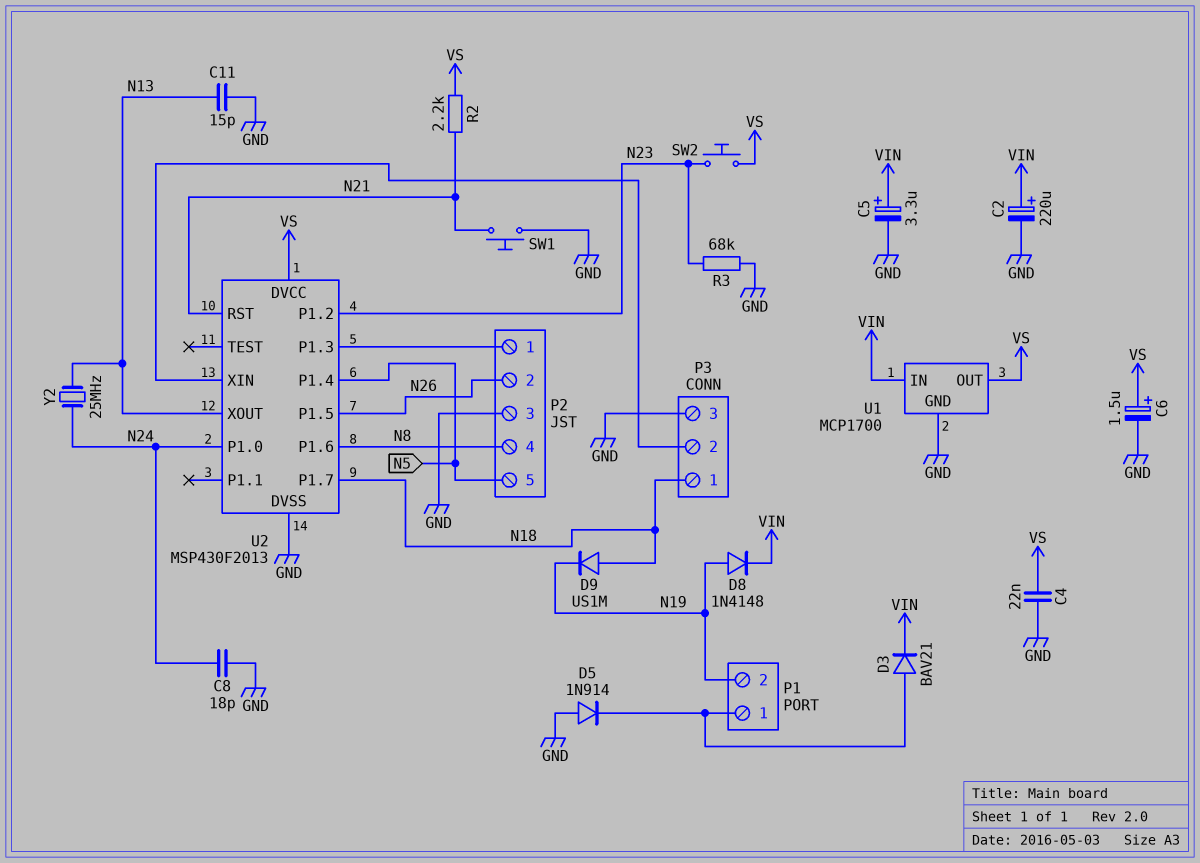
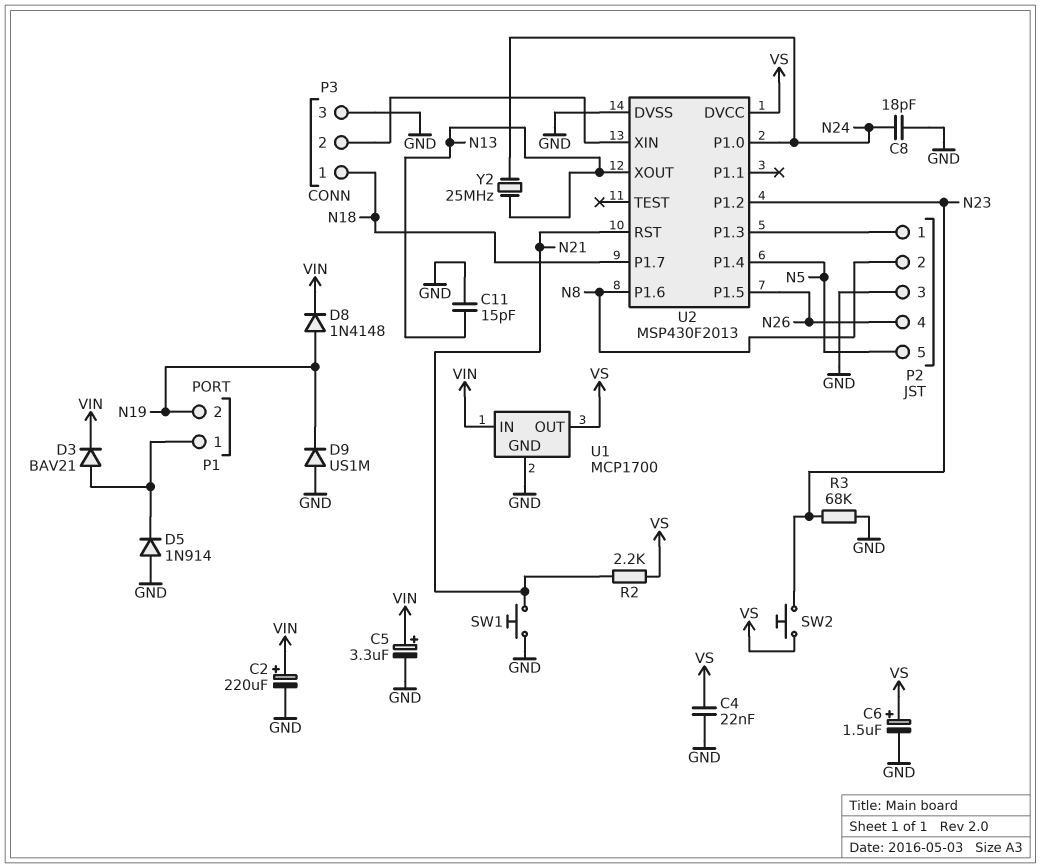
D9: diode US1M (A N18, K N19) -> diode US1M (A GND, K N19)
P2 pin 2: N26 -> N8
P2 pin 4: N8 -> N26

